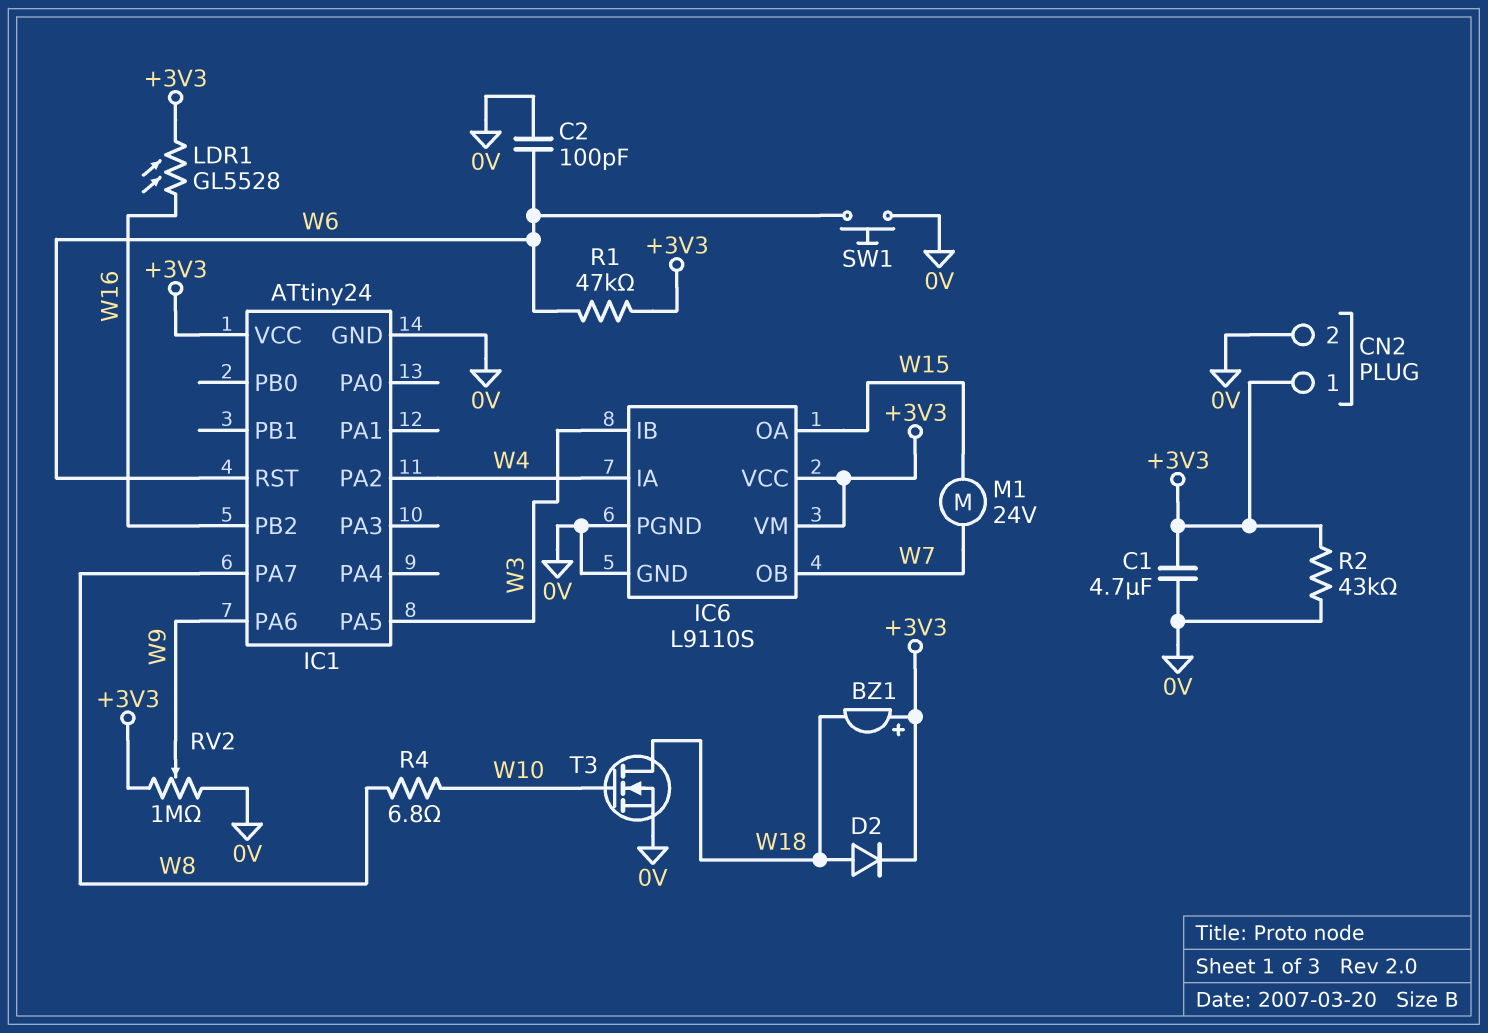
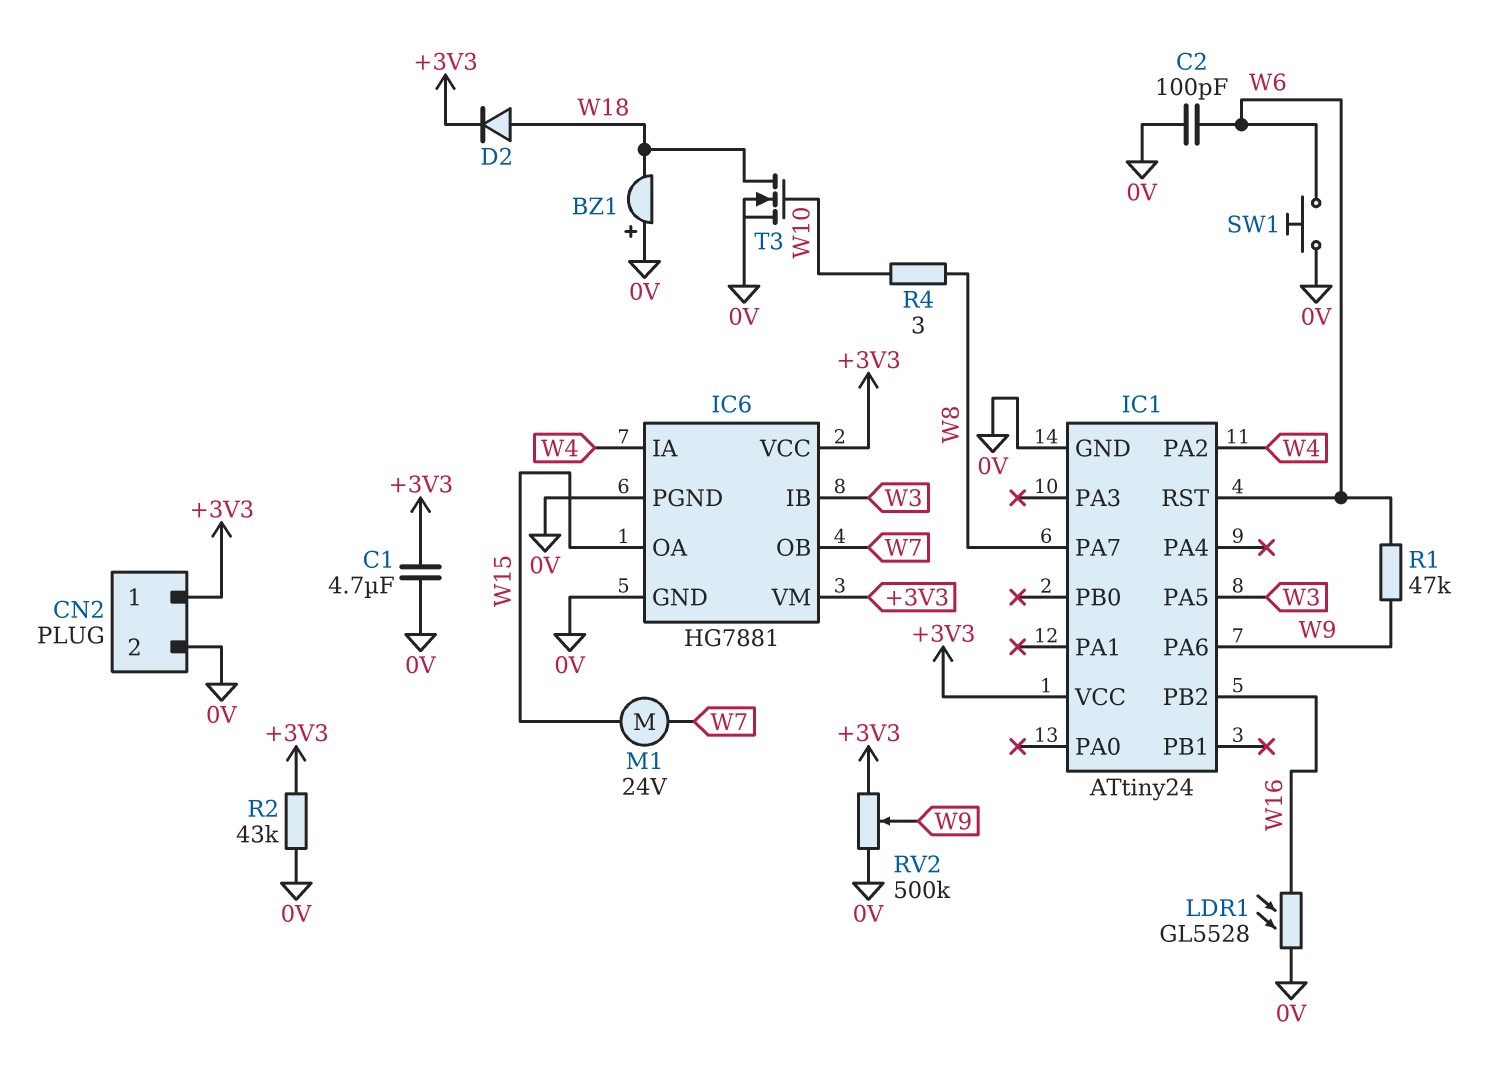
BZ1: buzzer (plus +3V3, minus W18) -> buzzer (plus 0V, minus W18)
IC6: L9110S -> HG7881
LDR1: GL5528 (+3V3, W16) -> GL5528 (0V, W16)
R1: 47k (+3V3, W6) -> 47k (W6, W9)
R4: 6.8 (W8, W10) -> 3 (W8, W10)
RV2: 1M (+3V3, 0V, wiper W9) -> 500k (+3V3, 0V, wiper W9)

